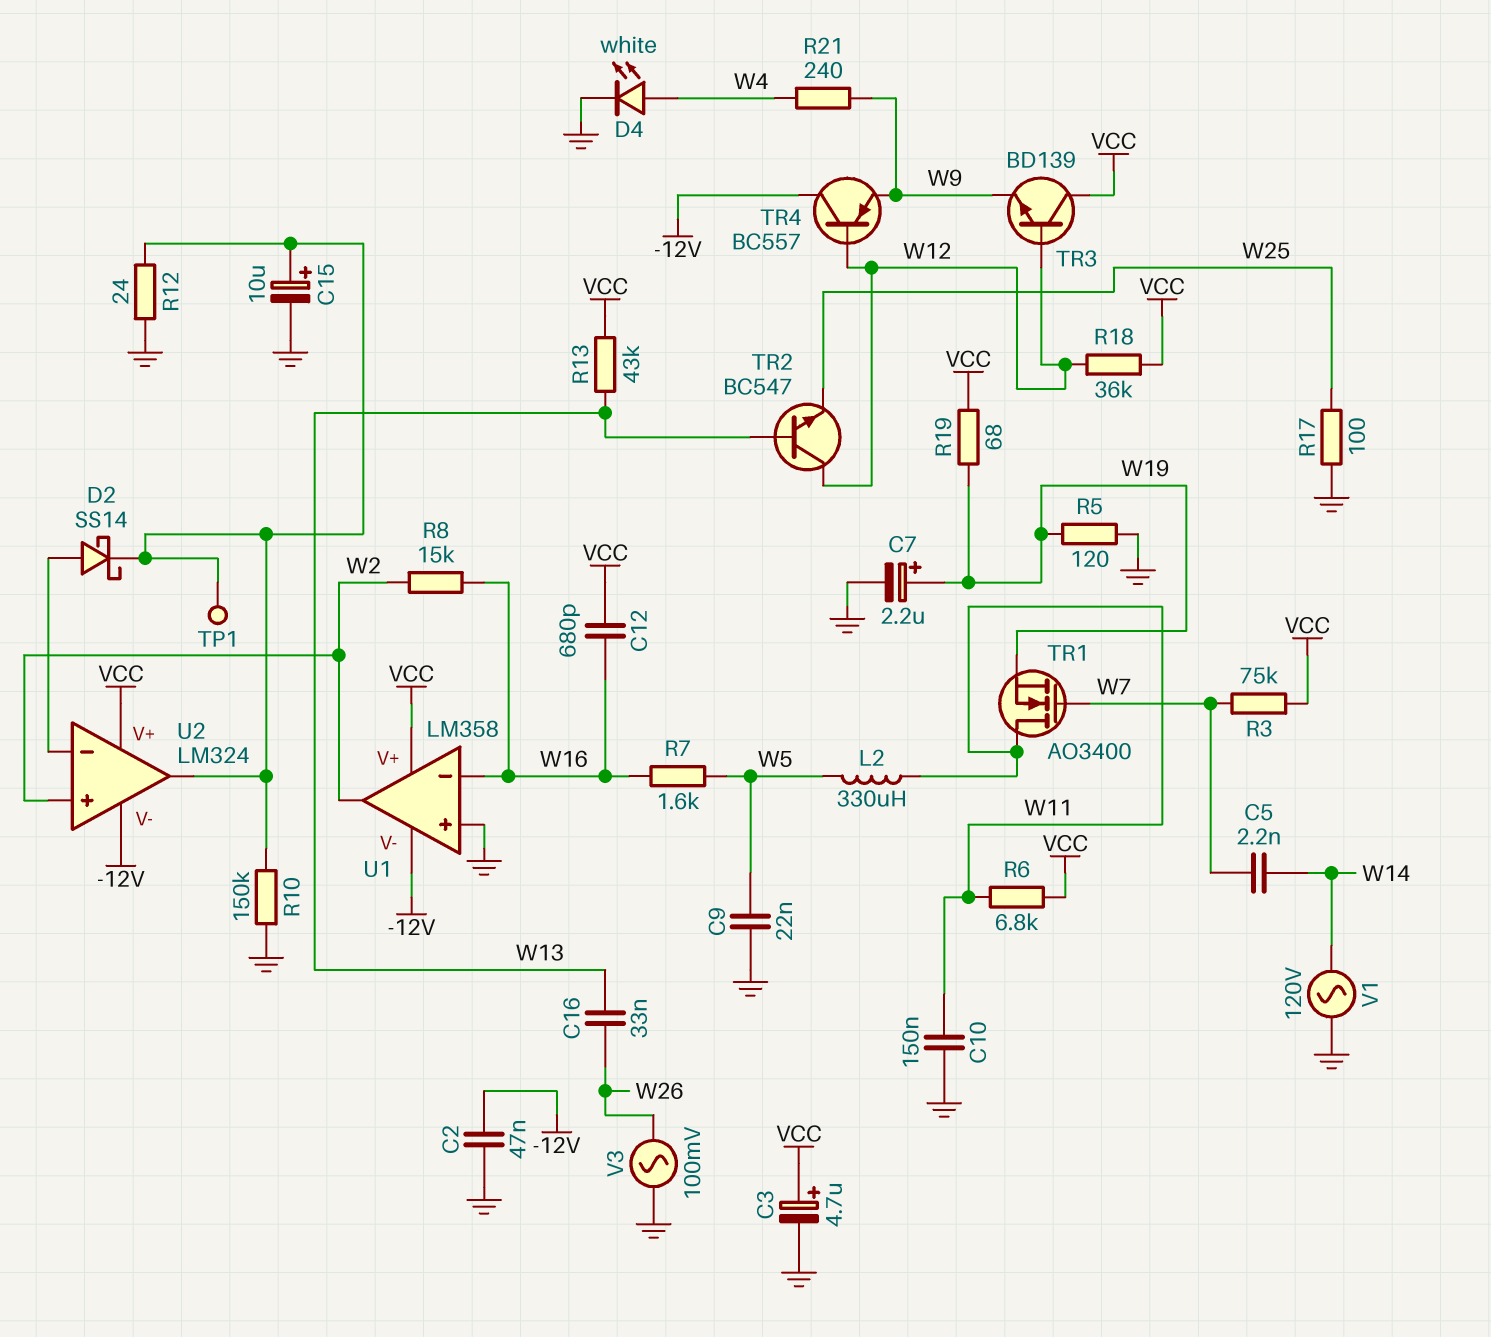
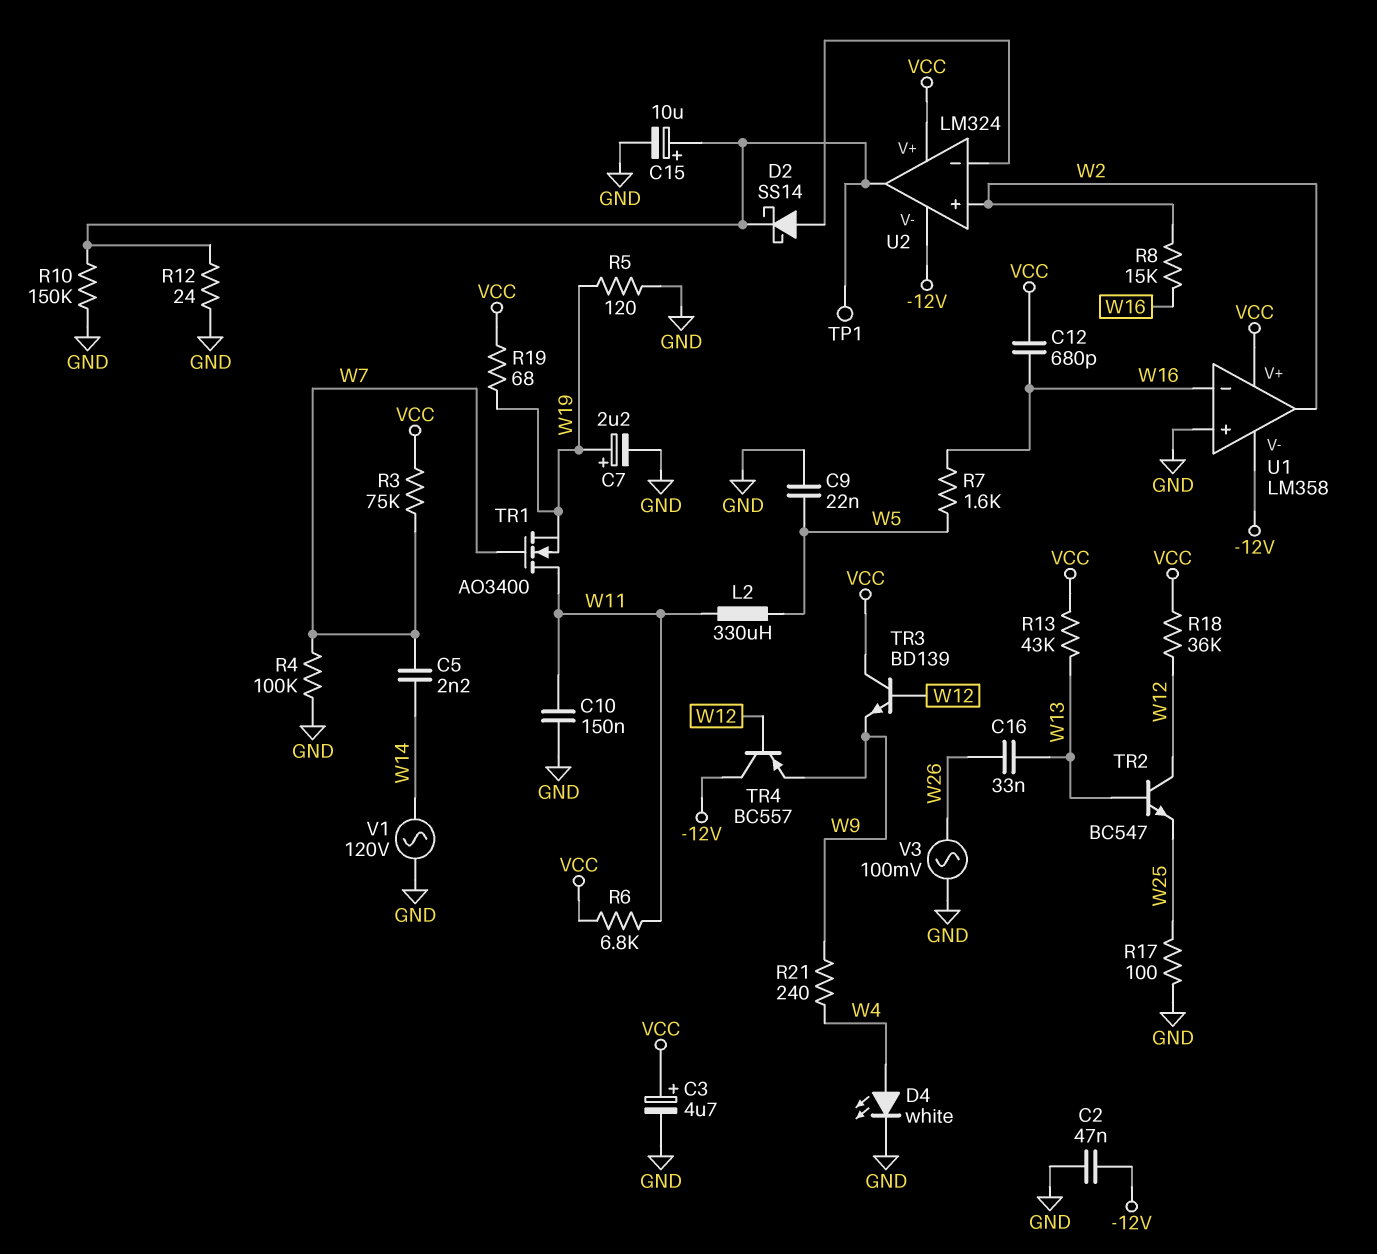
R4: none -> 100k (GND, W7)

